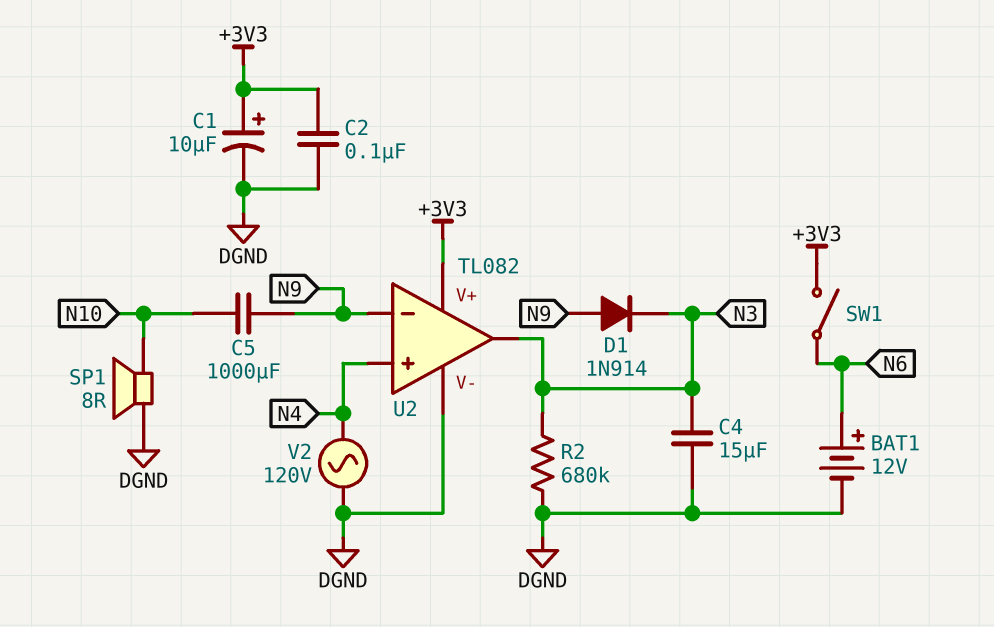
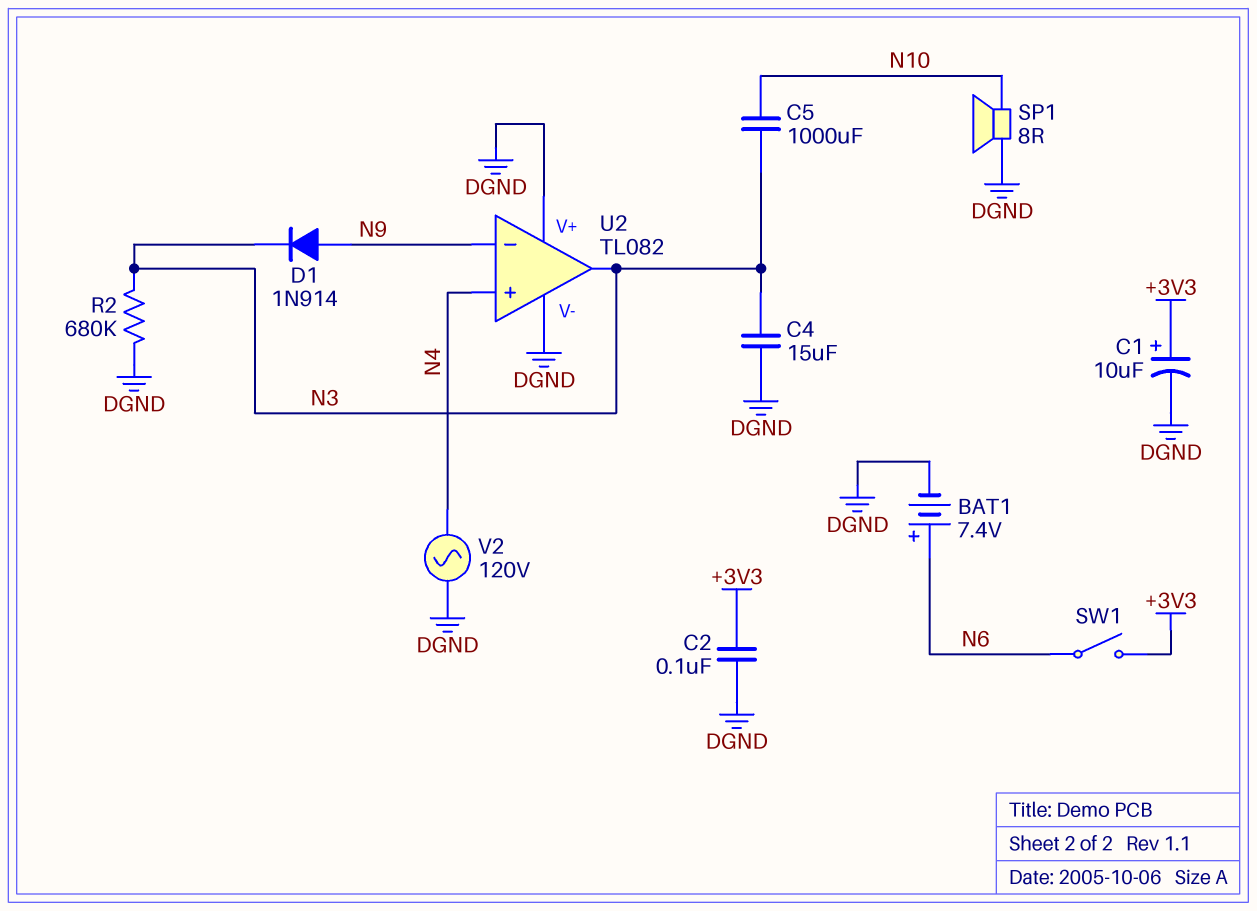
BAT1: 12V (plus N6, minus DGND) -> 7.4V (plus N6, minus DGND)
C5: 1000uF (N9, N10) -> 1000uF (N3, N10)
U2 pin V+: +3V3 -> DGND

